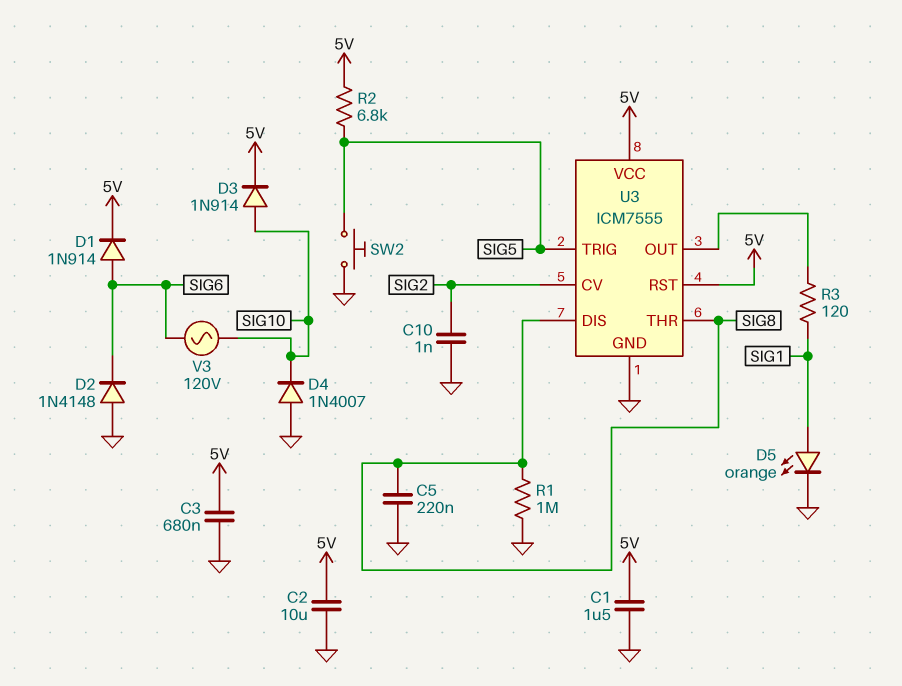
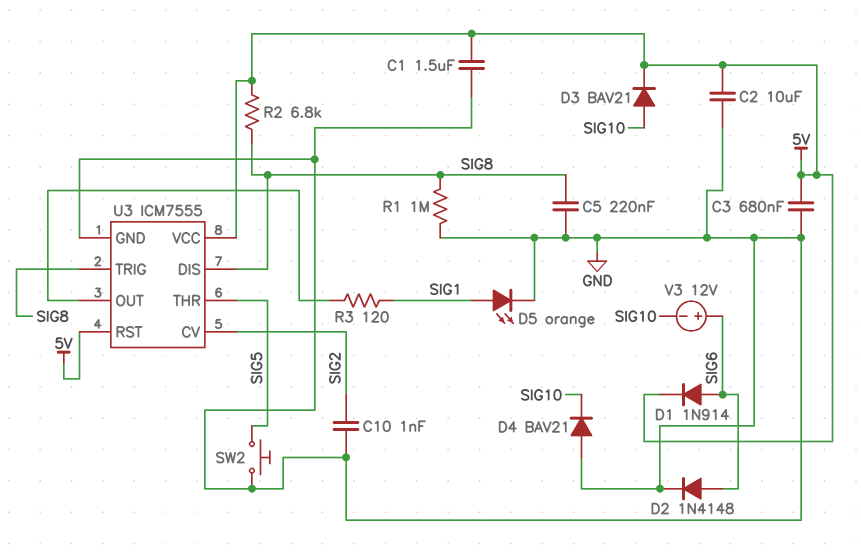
D2: diode 1N4148 (A GND, K SIG6) -> diode 1N4148 (A SIG6, K GND)
D3: diode 1N914 (A SIG10, K 5V) -> diode BAV21 (A SIG10, K 5V)
D4: diode 1N4007 (A GND, K SIG10) -> diode BAV21 (A GND, K SIG10)
R2: 6.8k (5V, SIG5) -> 6.8k (5V, SIG8)
U3 pin THR: SIG8 -> SIG5
U3 pin TRIG: SIG5 -> SIG8
V3: AC 120V (SIG6, SIG10) -> 12V (plus SIG6, minus SIG10)

